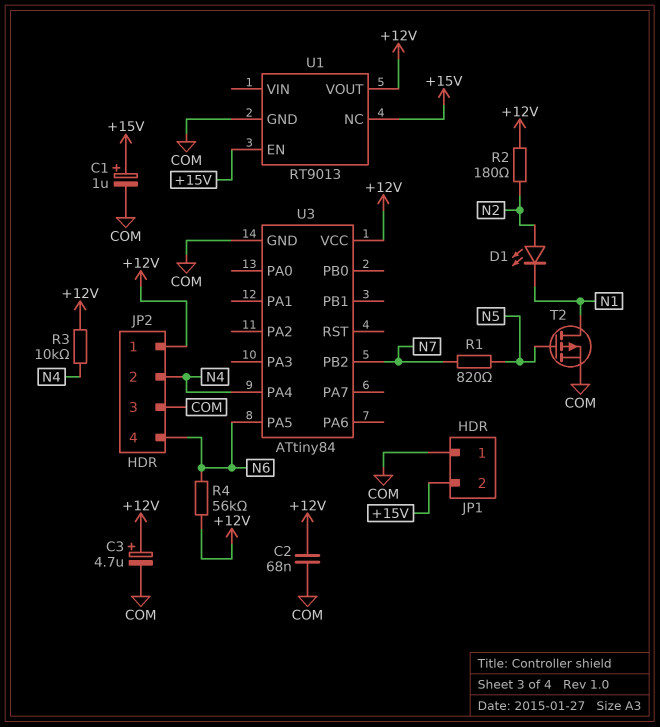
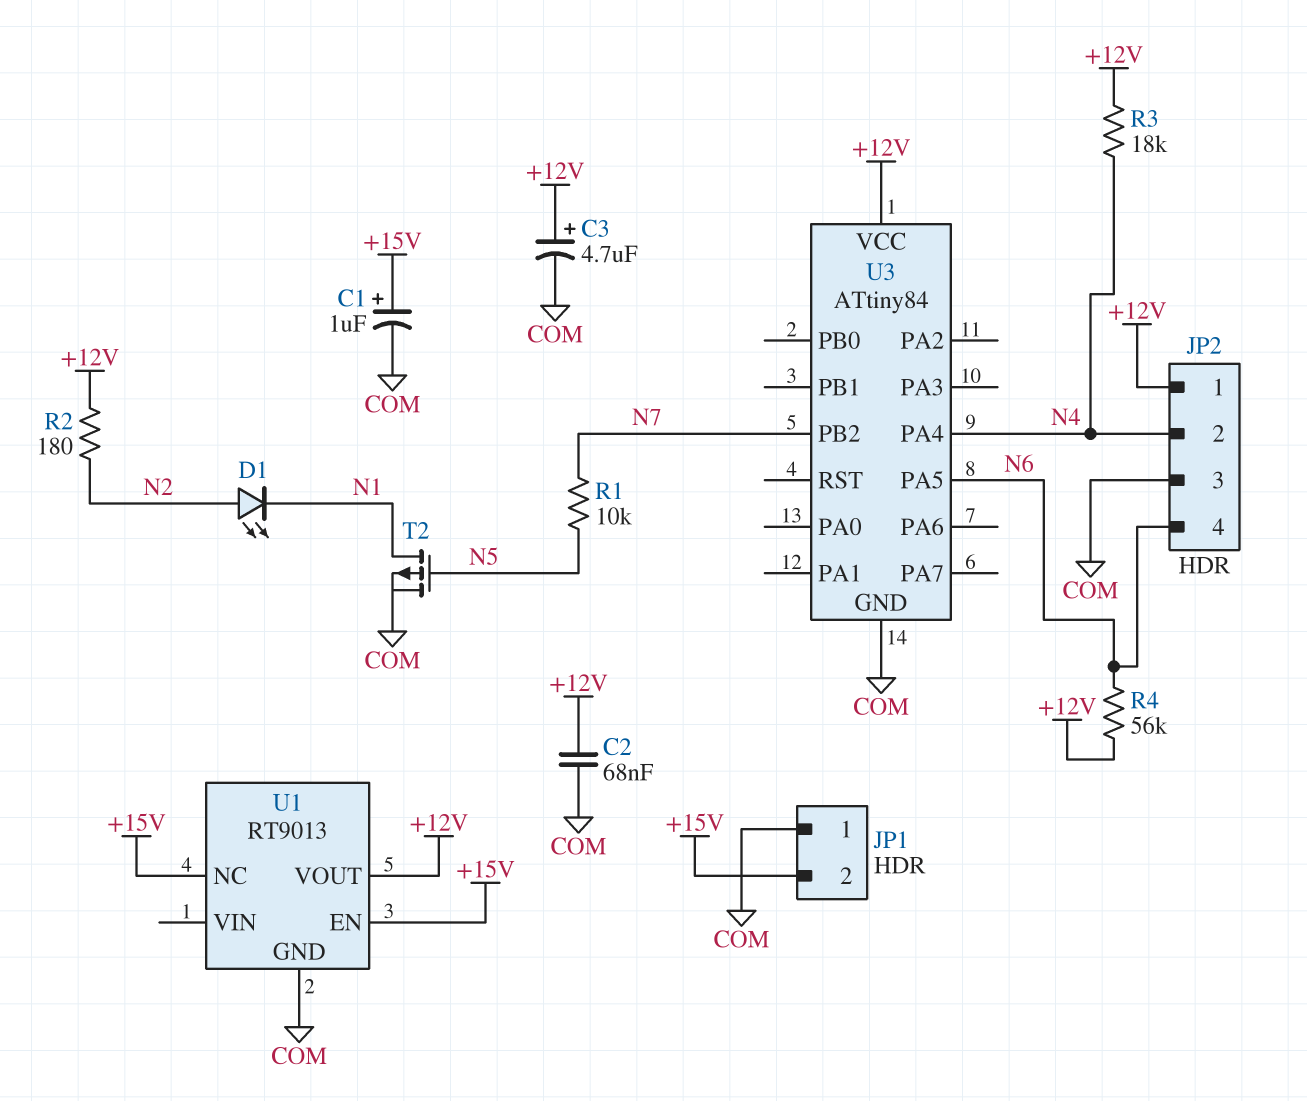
R1: 820 (N5, N7) -> 10k (N5, N7)
R3: 10k (+12V, N4) -> 18k (+12V, N4)

